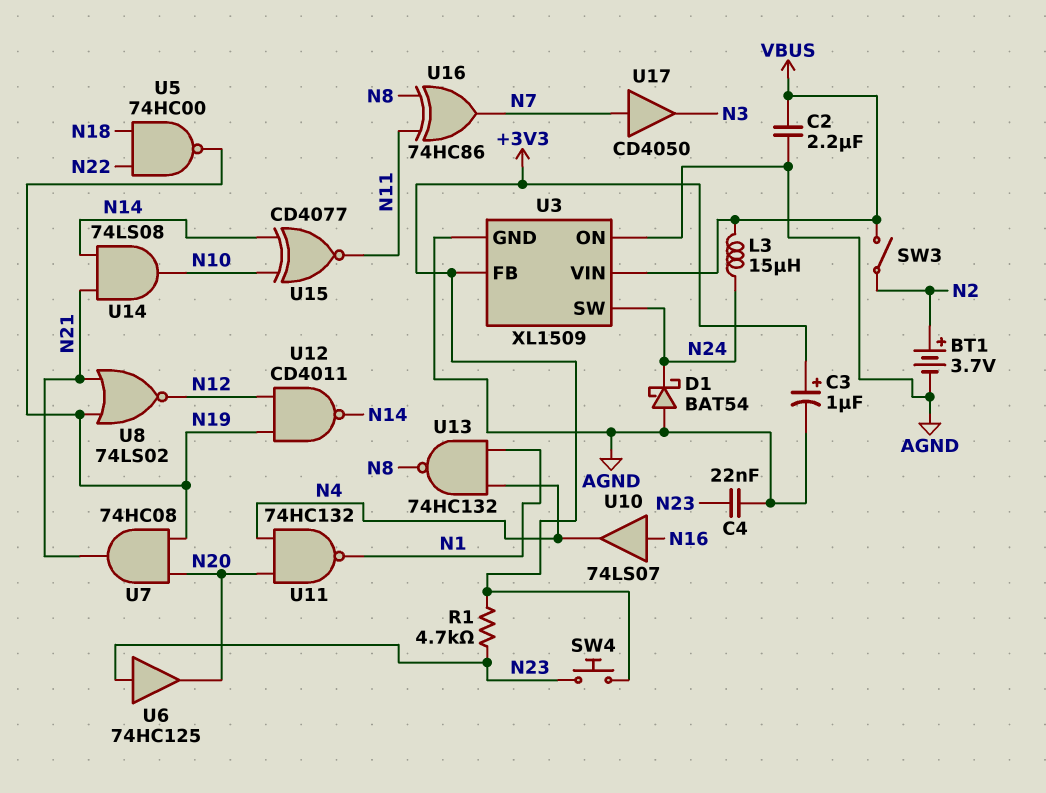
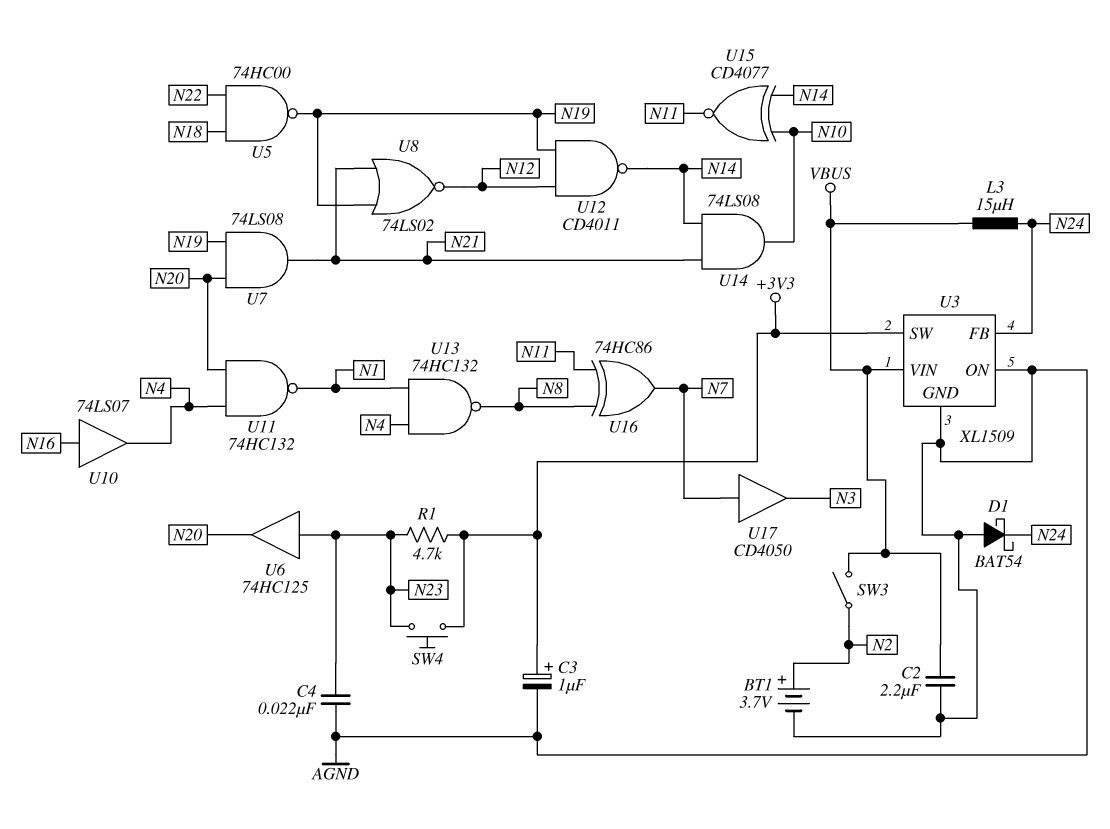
U3 pin FB: +3V3 -> N24
U3 pin SW: N24 -> +3V3
U7: AND 74HC08 (in N19, in N20, out N21) -> AND 74LS08 (in N19, in N20, out N21)

